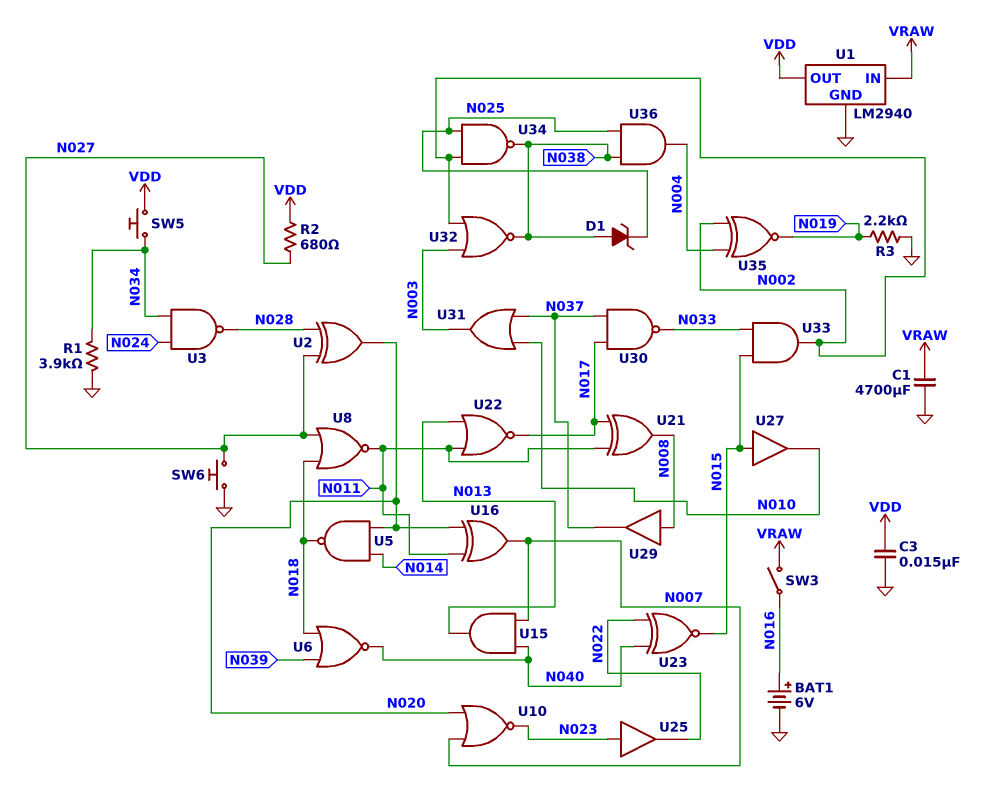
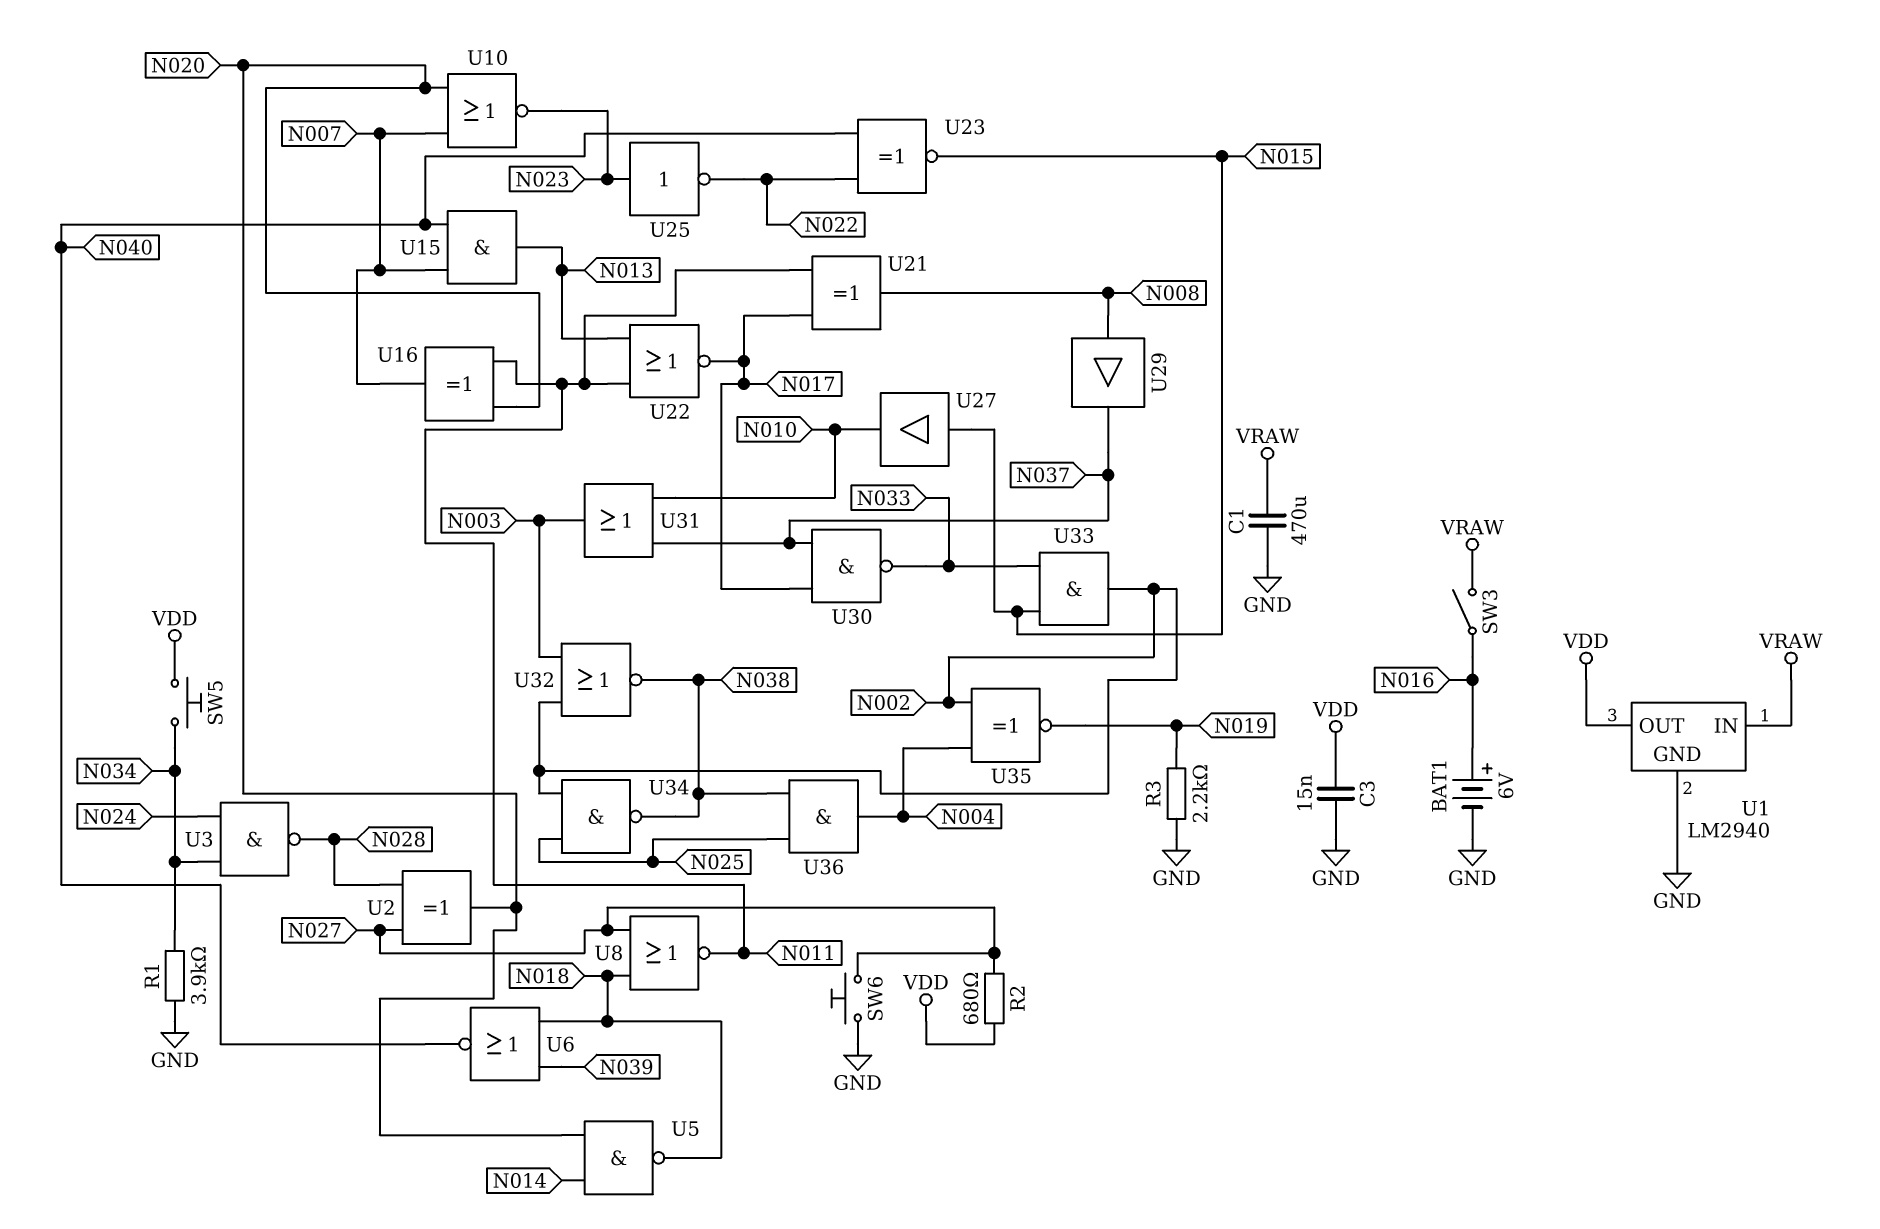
C1: 4700uF (GND, VRAW) -> 470uF (GND, VRAW)
D1: zener (A N038, K N025) -> none
U25: buffer (in N023, out N022) -> NOT (in N023, out N022)

